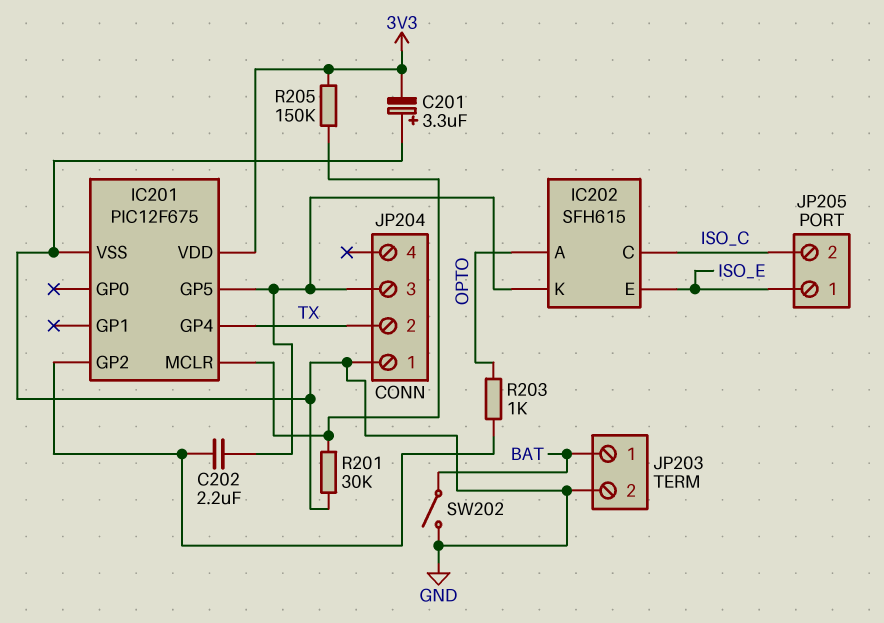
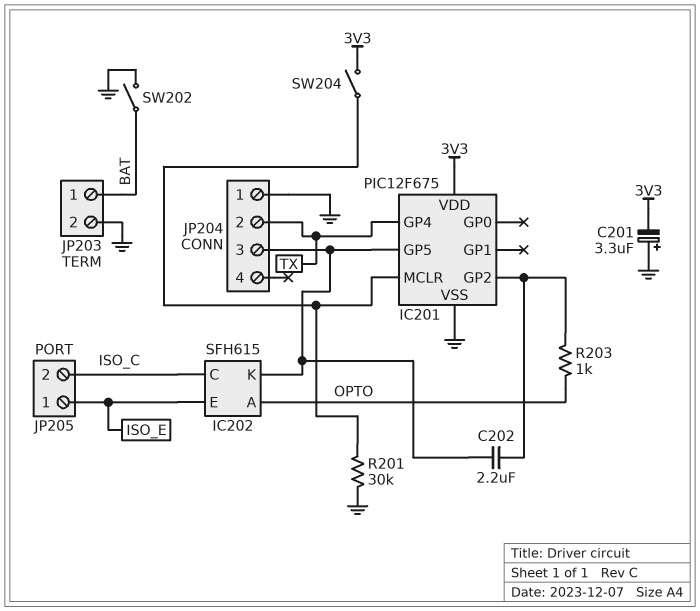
R205: 150k (3V3, IC201/MCLR) -> none
SW204: none -> switch (3V3, IC201/MCLR)

